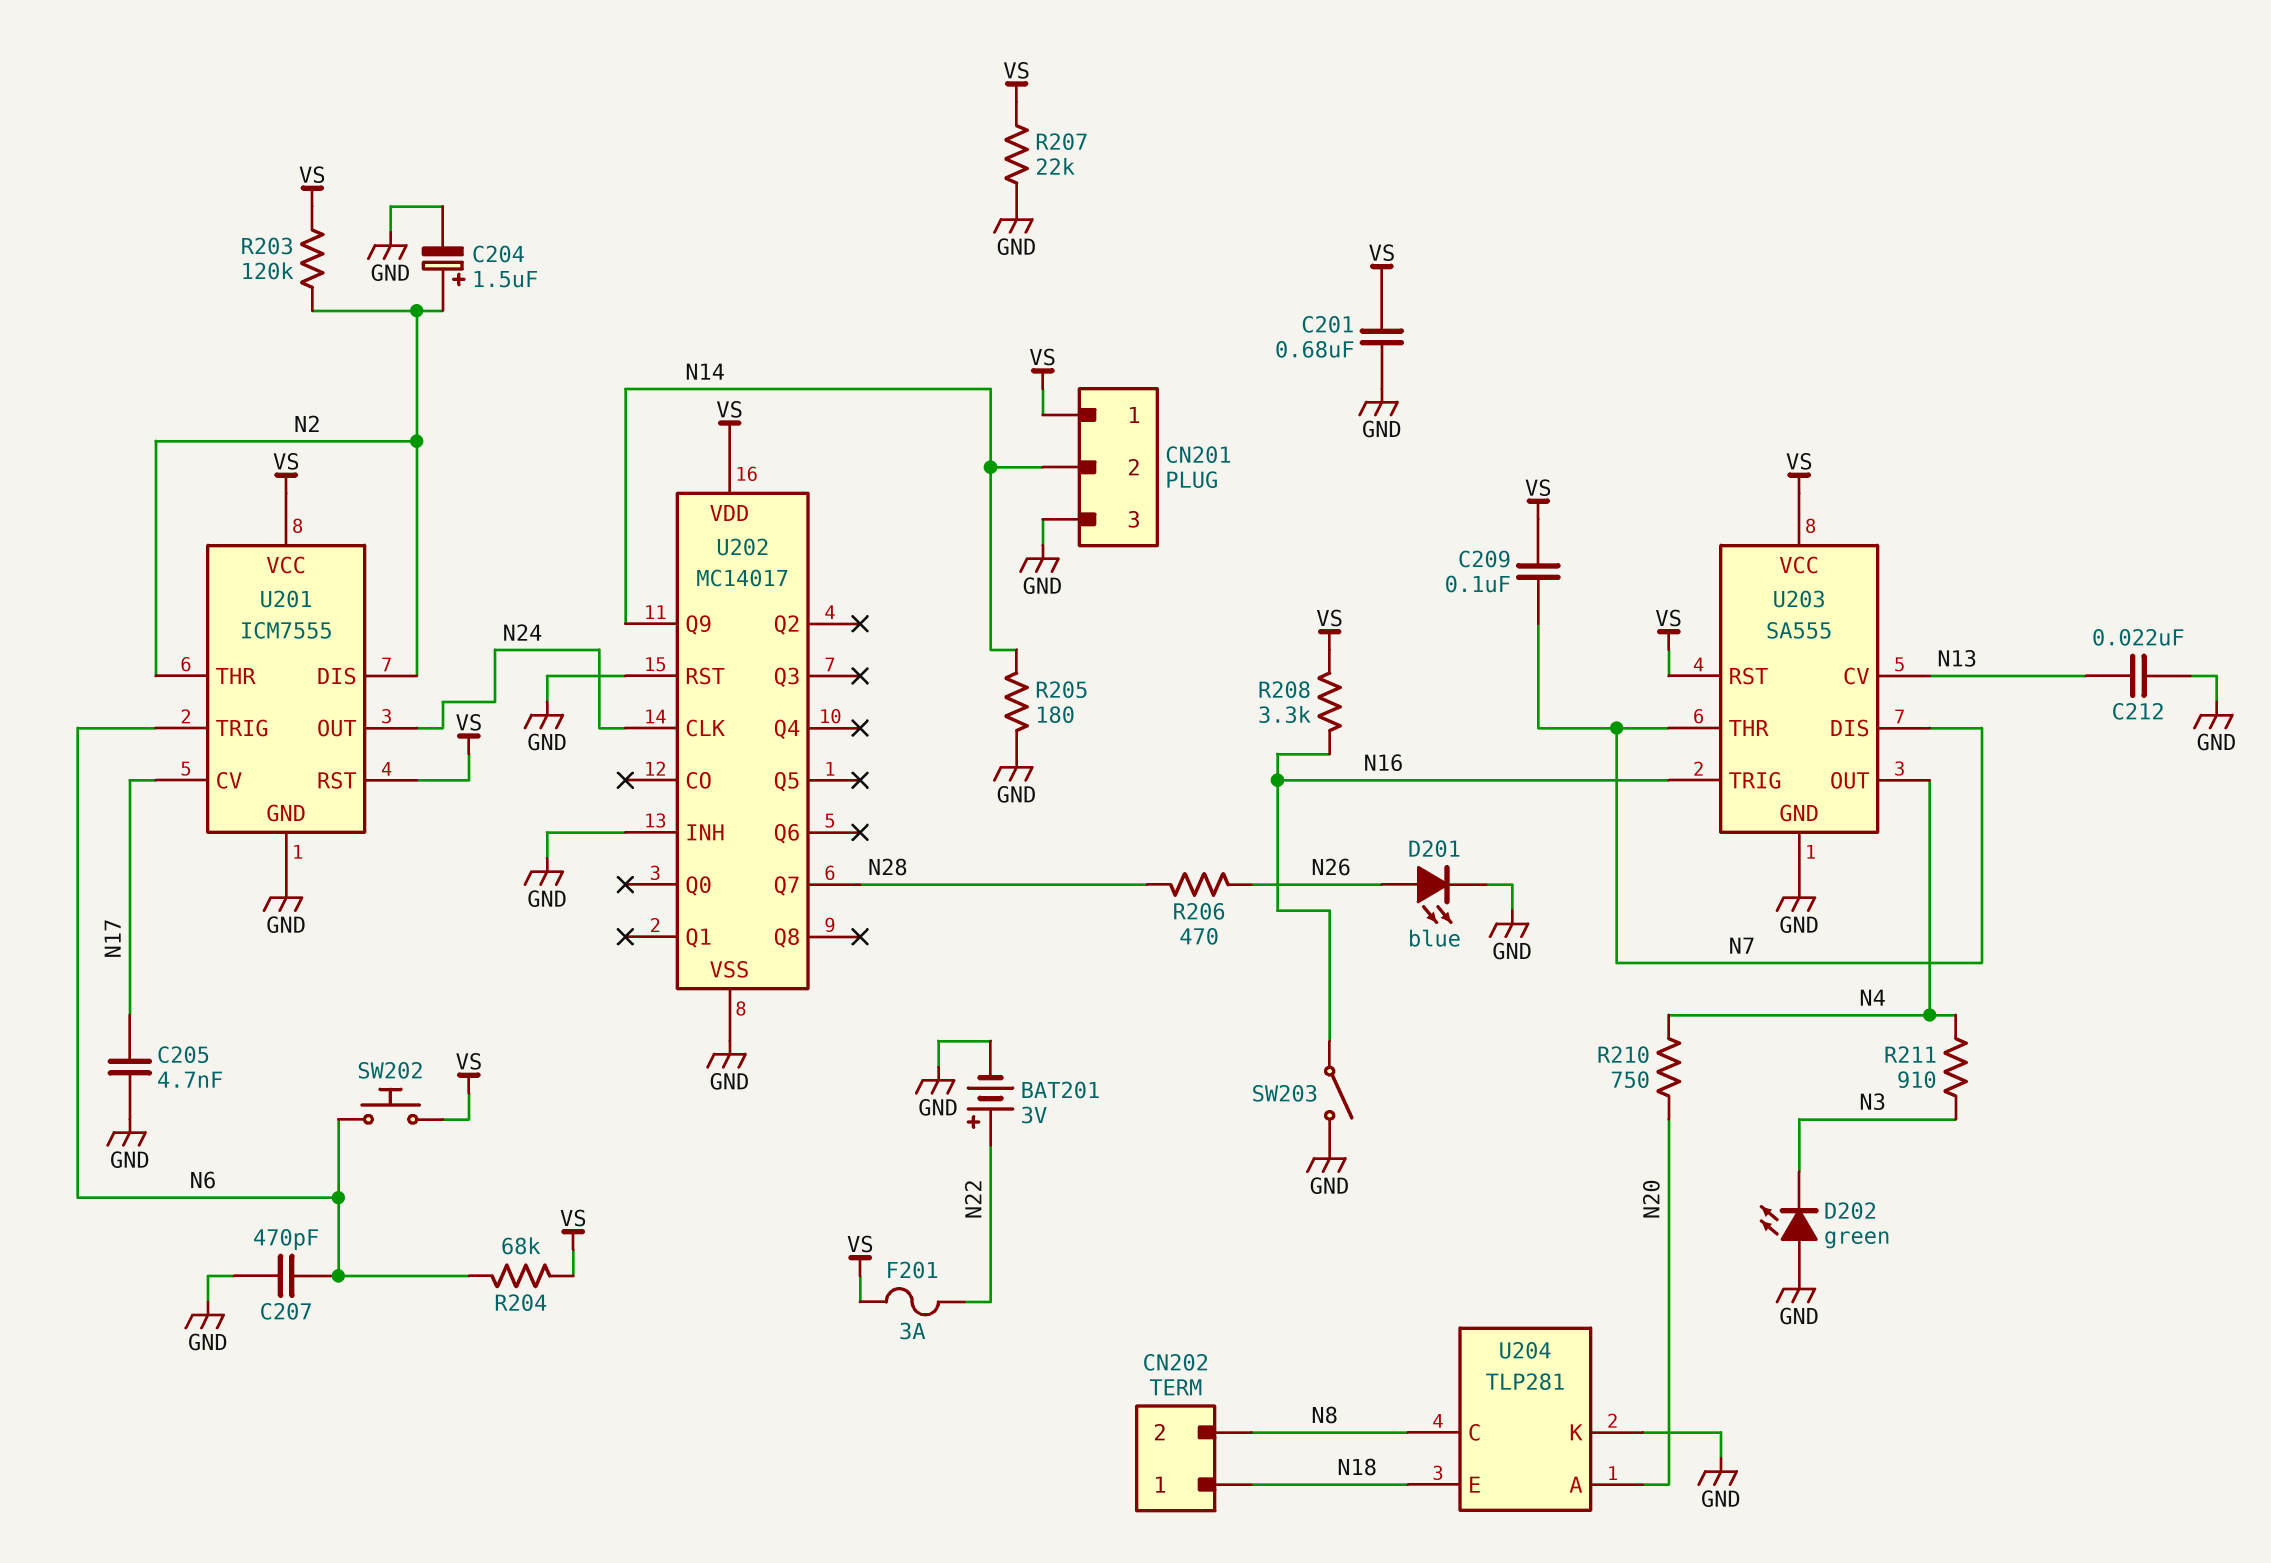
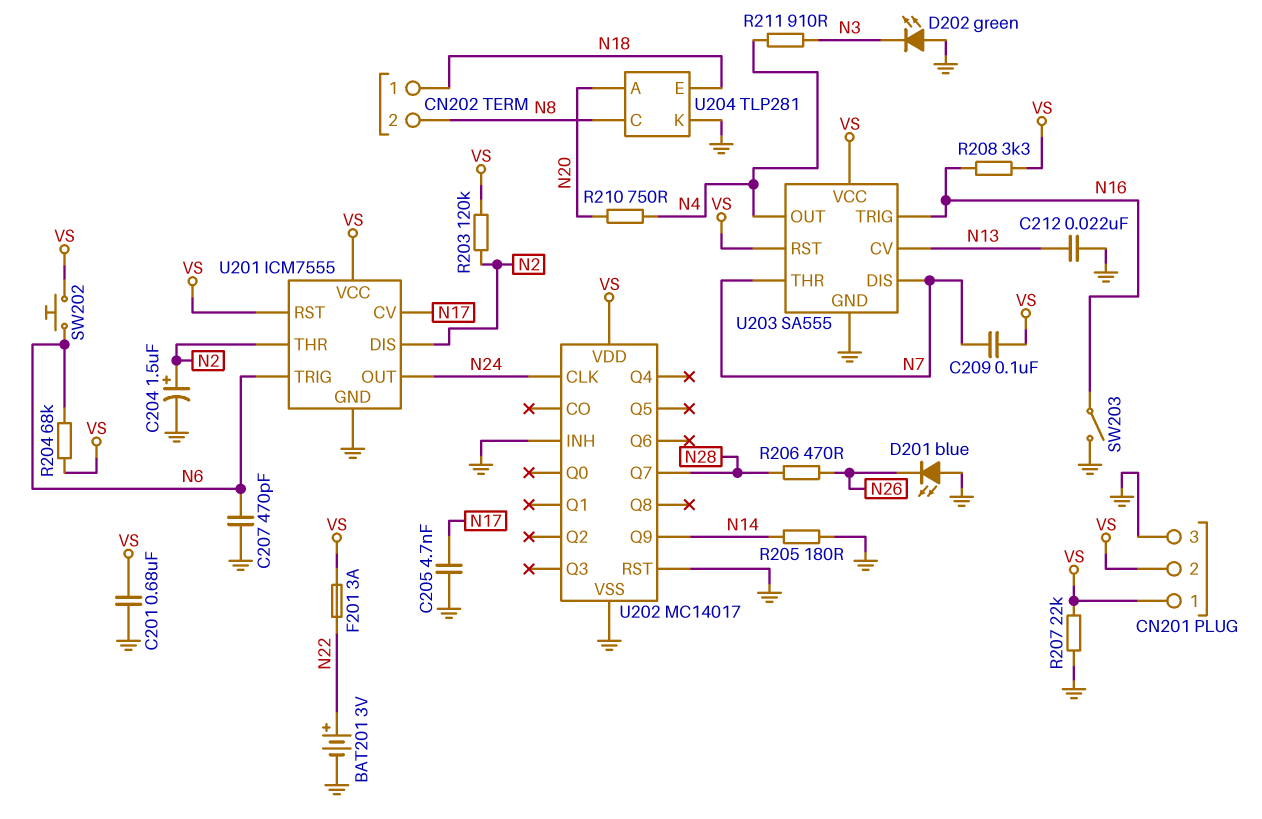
CN201 pin 2: N14 -> VS
D201: LED blue (A N26, K GND) -> LED blue (A GND, K N26)

